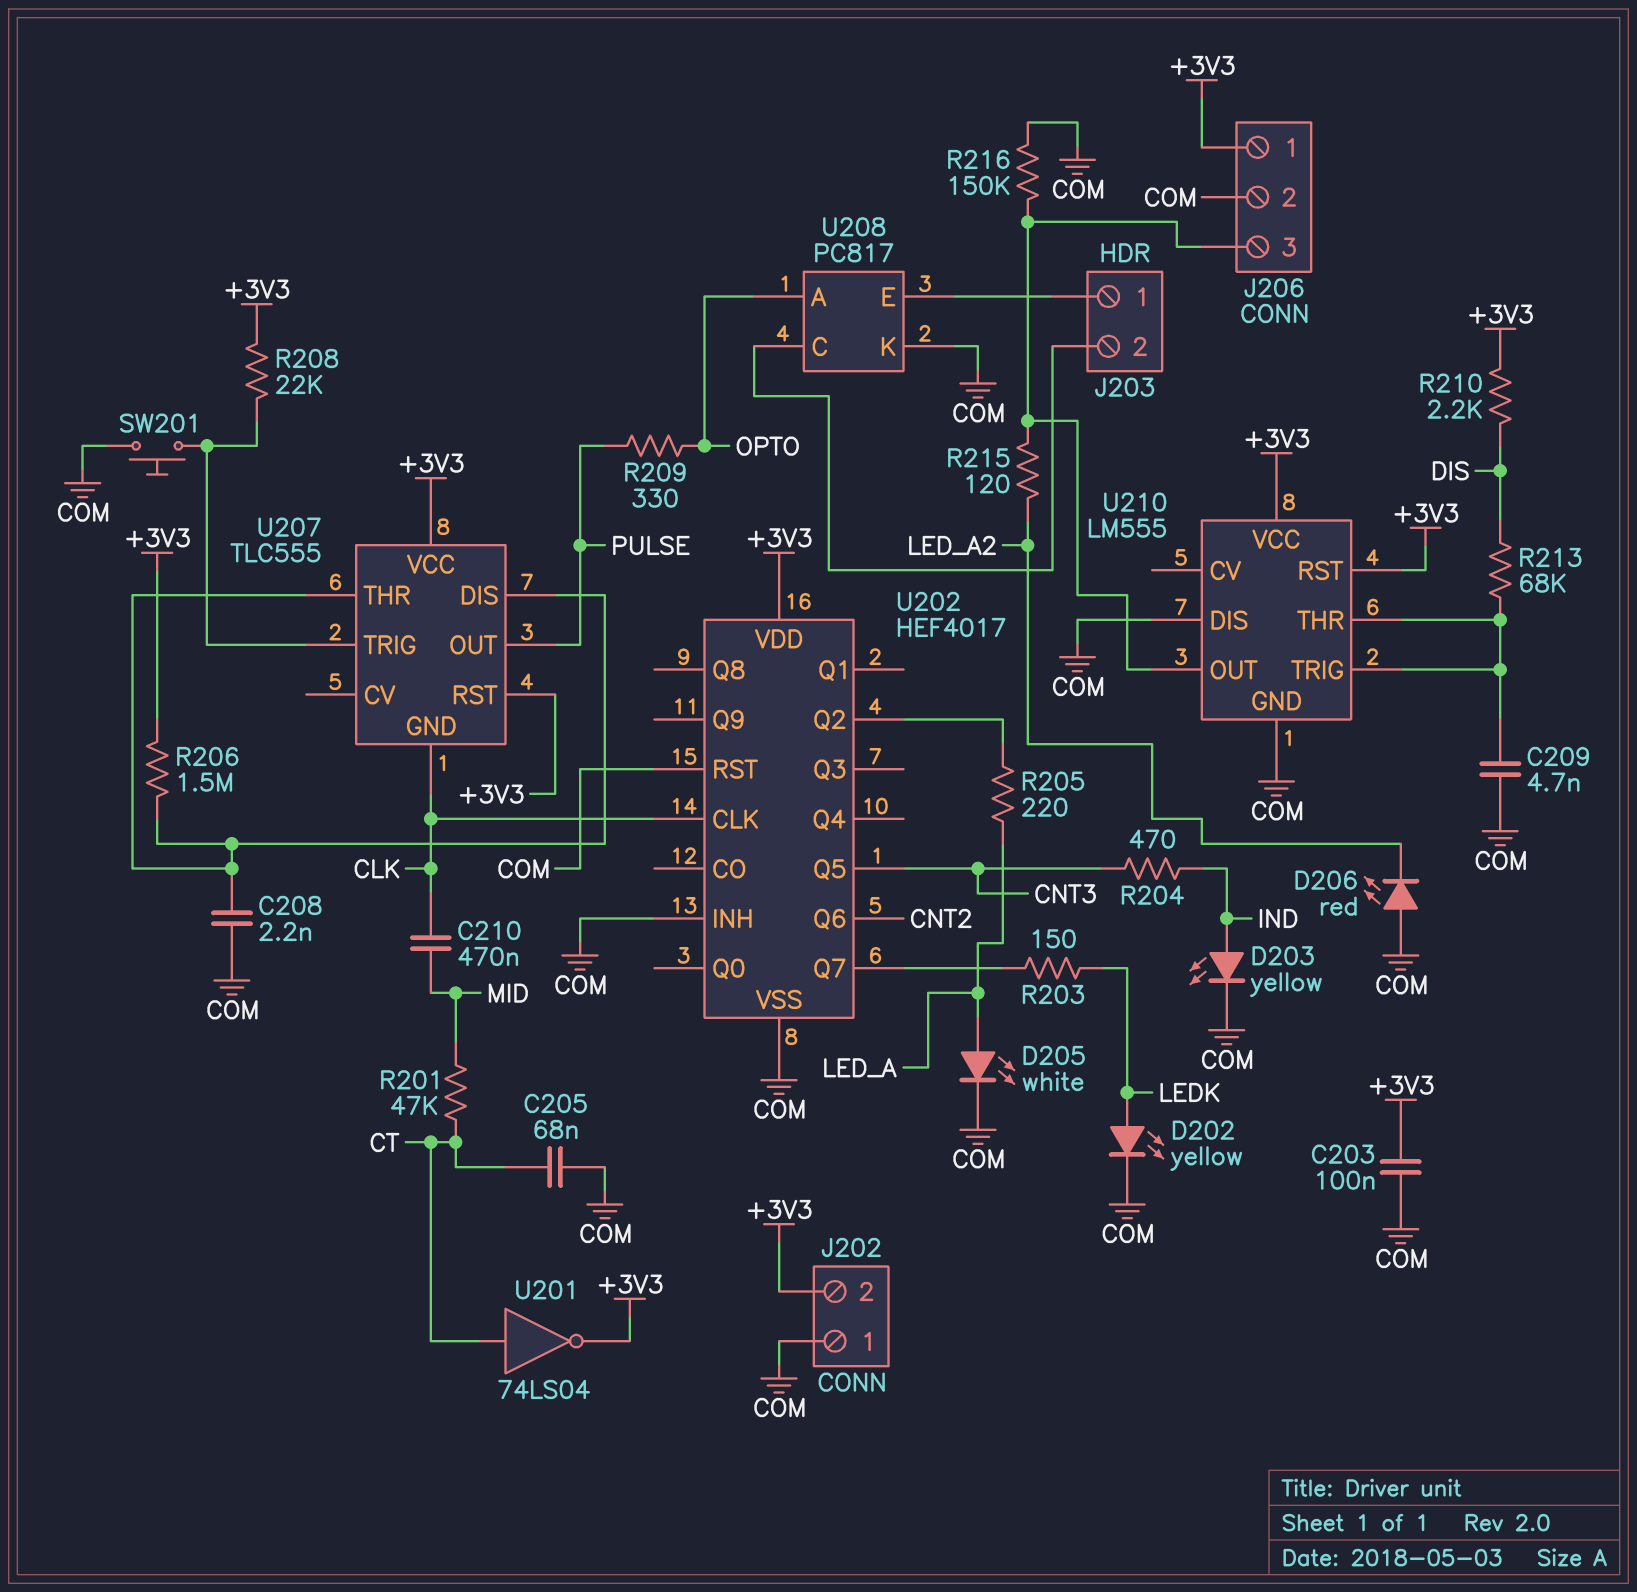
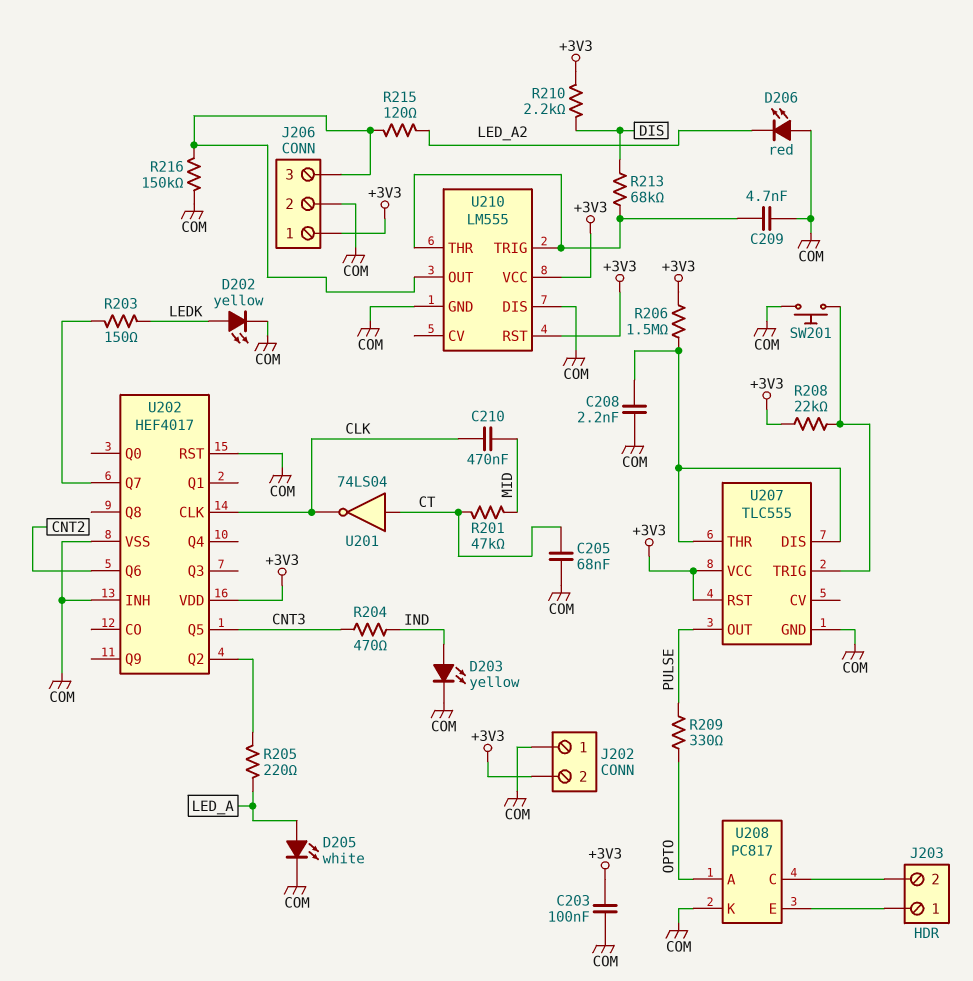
U201: NOT 74LS04 (in CT, out +3V3) -> NOT 74LS04 (in CT, out CLK)
U207 pin GND: CLK -> COM

